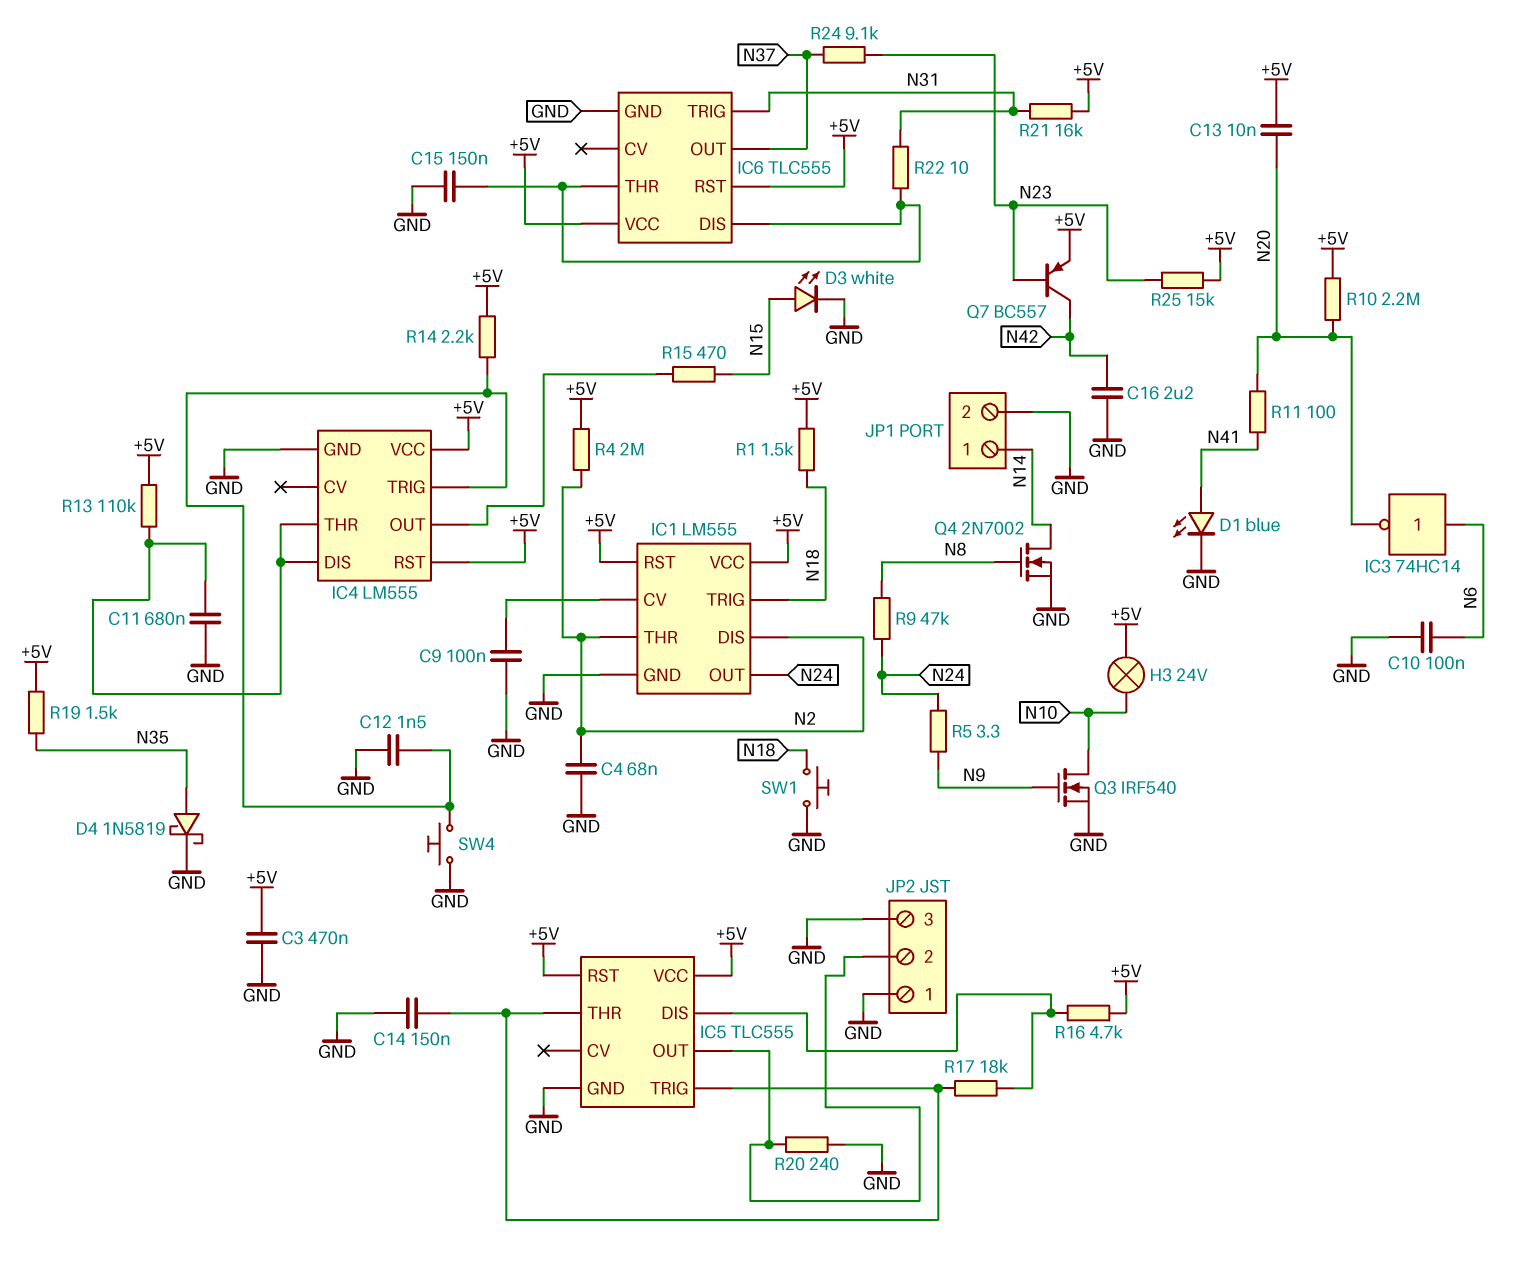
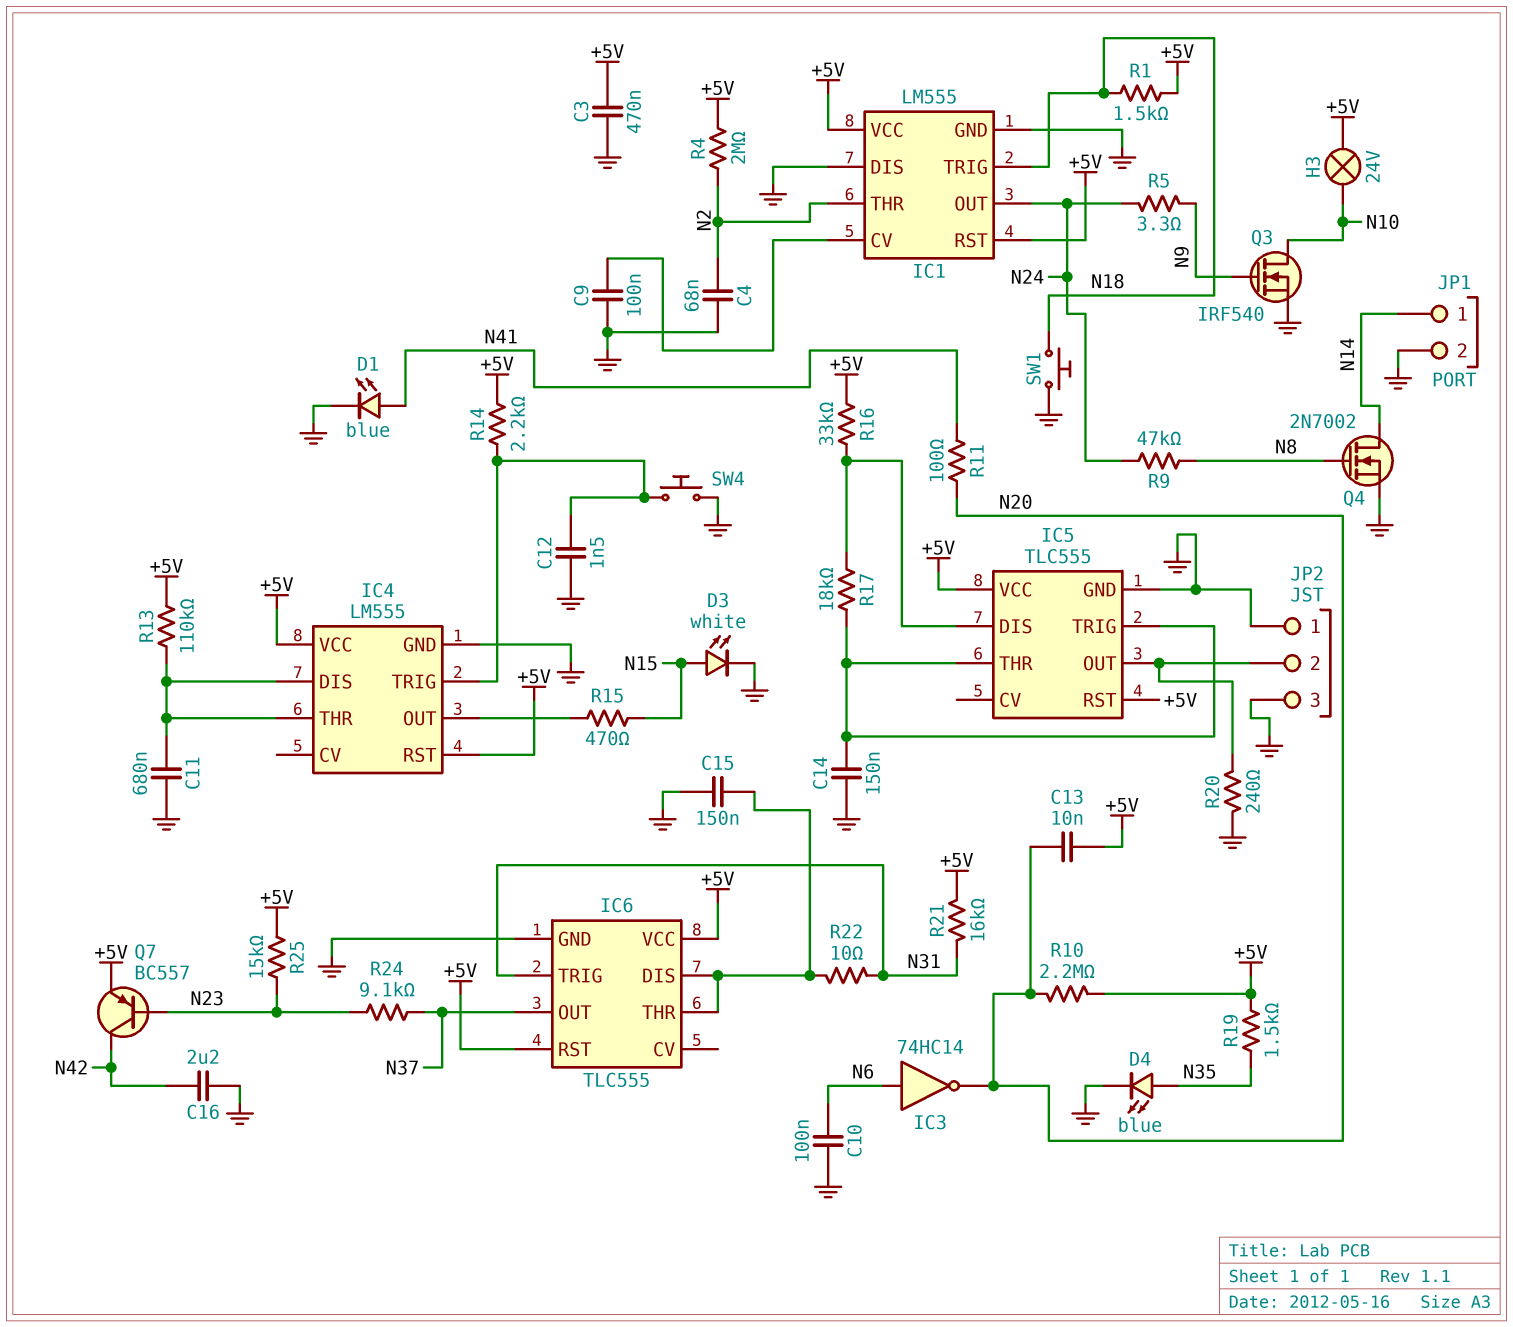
D4: schottky 1N5819 (A N35, K GND) -> LED blue (A N35, K GND)
IC1 pin DIS: N2 -> GND
R16: 4.7k (+5V, IC5/DIS) -> 33k (+5V, IC5/DIS)

